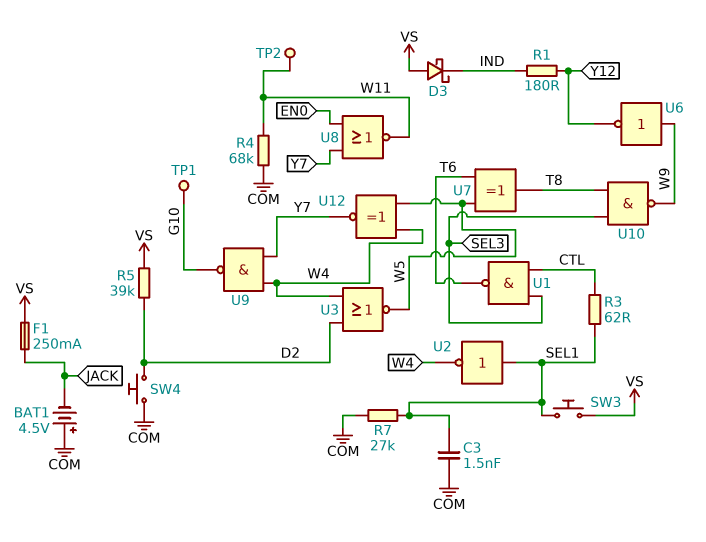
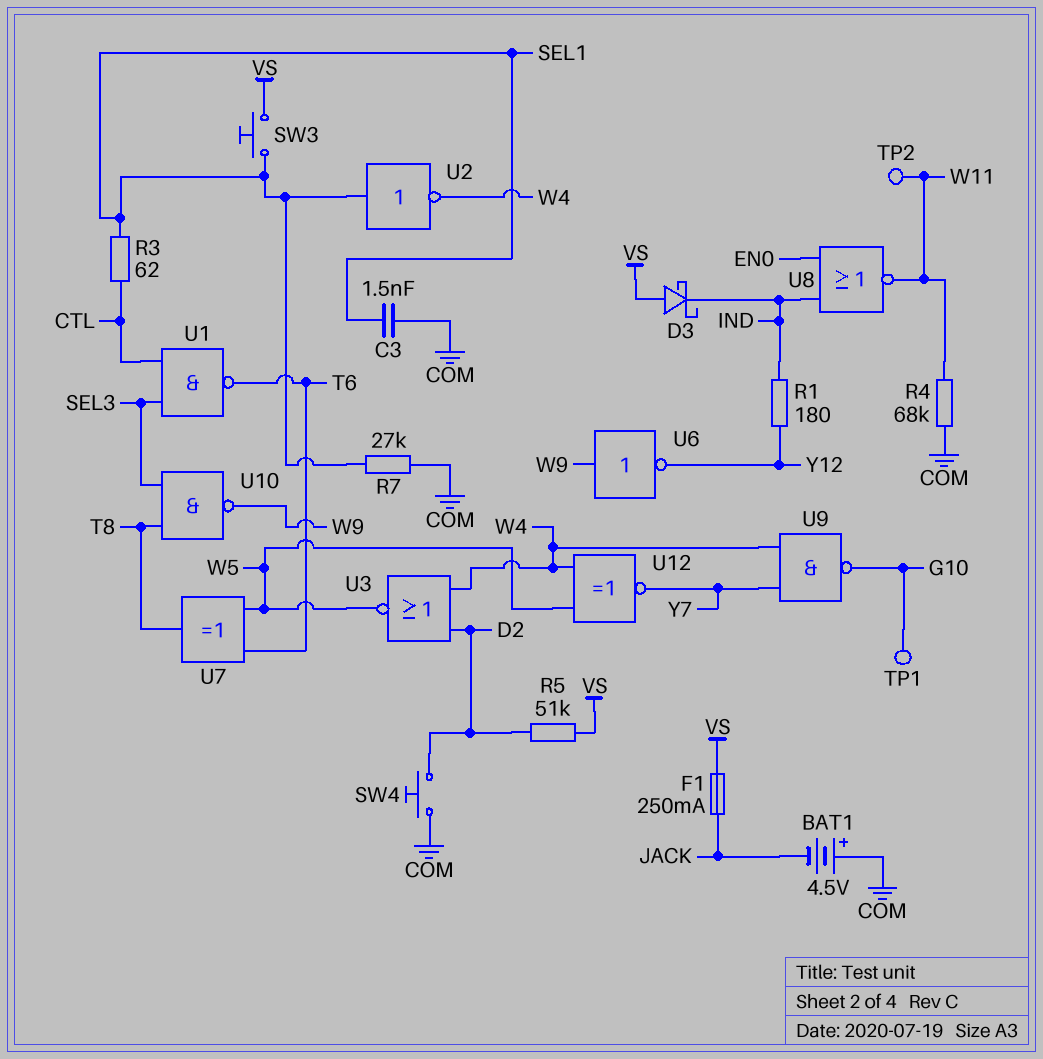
R5: 39k (D2, VS) -> 51k (D2, VS)
U8: NOR (in EN0, in Y7, out W11) -> NOR (in EN0, in IND, out W11)

